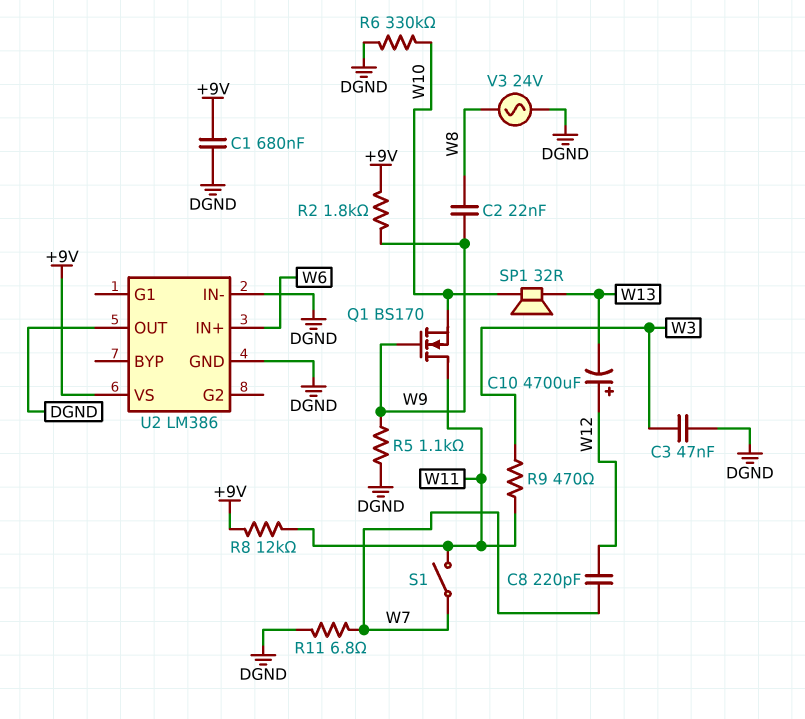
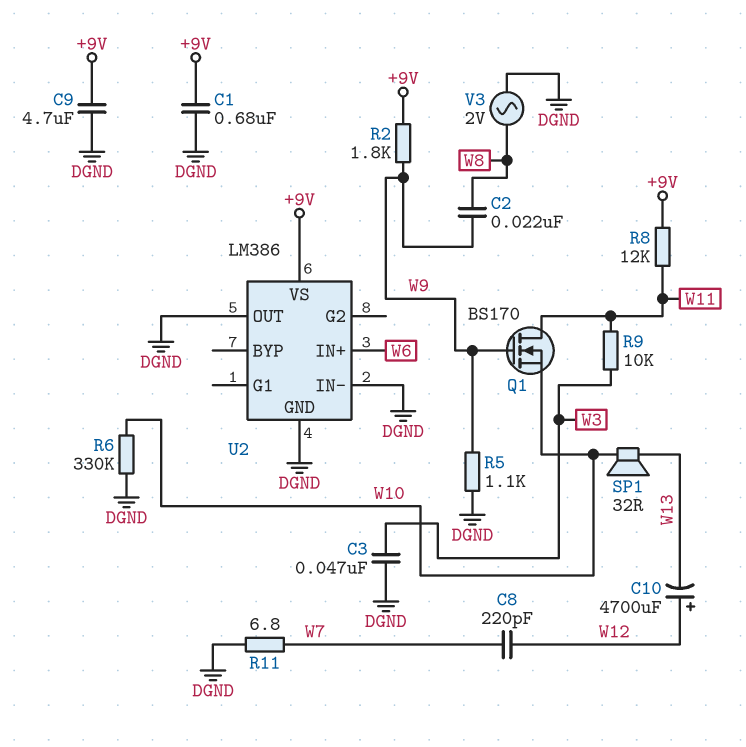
C9: none -> 4.7uF (+9V, DGND)
R9: 470 (W3, W11) -> 10k (W3, W11)
S1: switch (W7, W11) -> none
V3: AC 24V (DGND, W8) -> AC 2V (DGND, W8)

